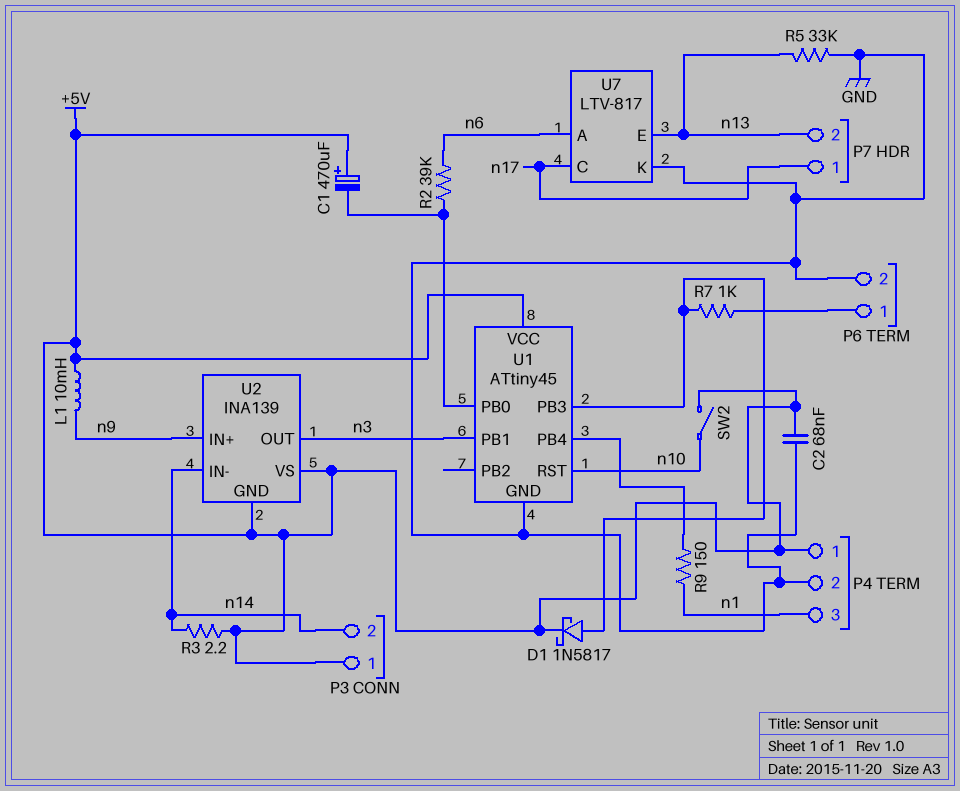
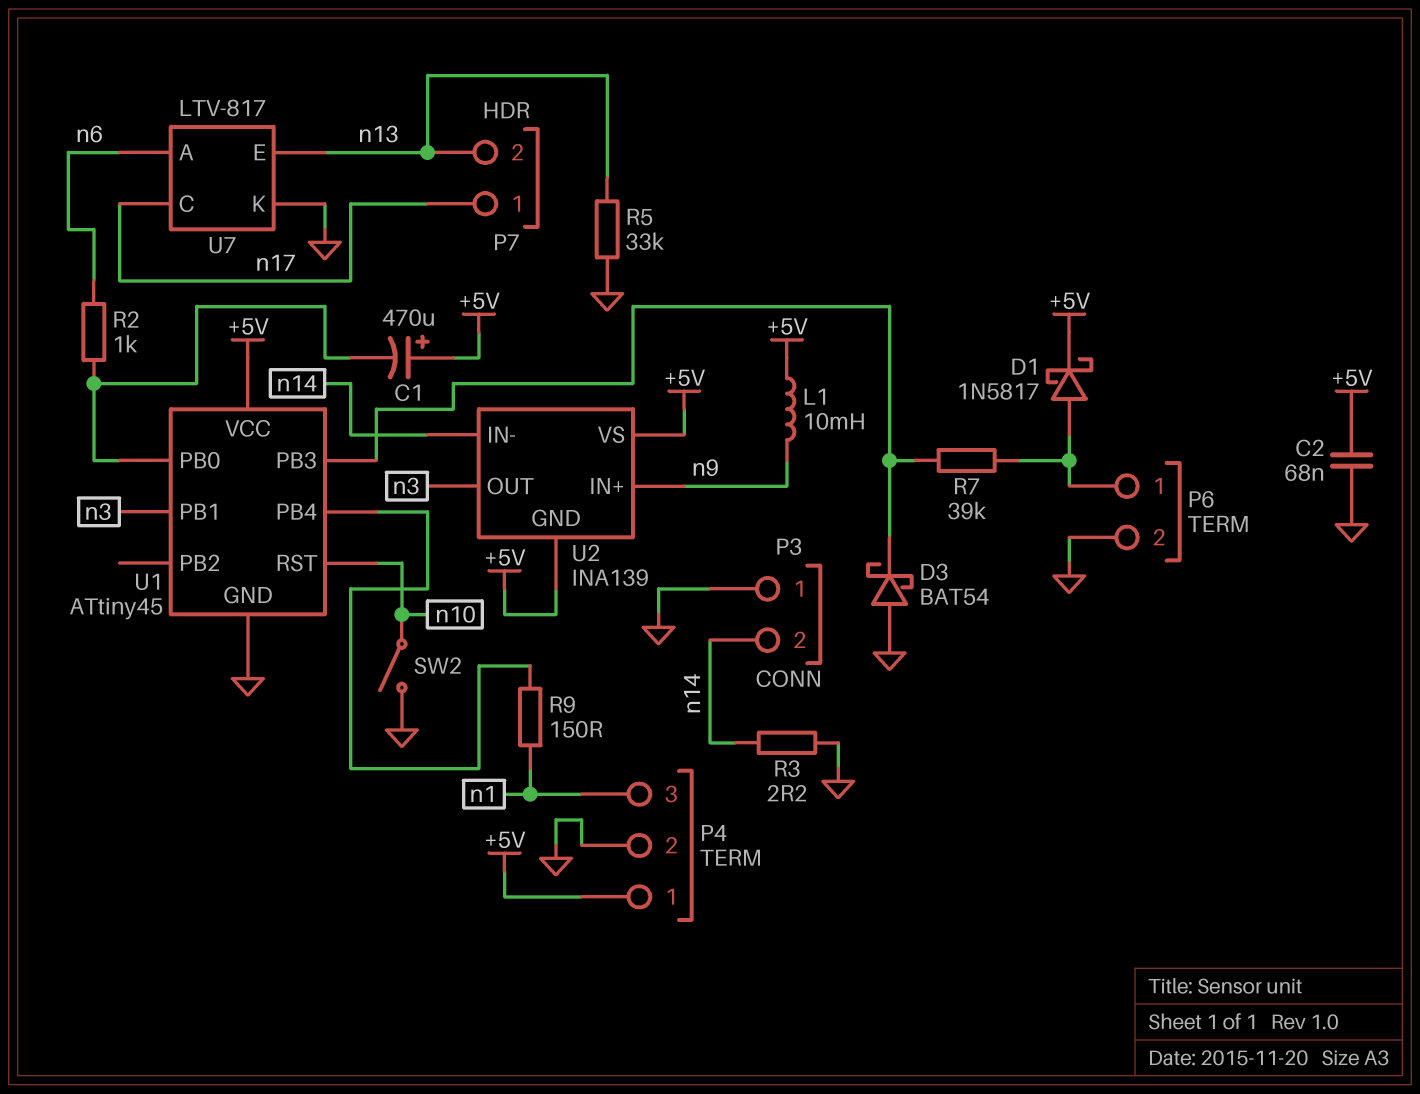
D1: schottky 1N5817 (A U1/PB3, K +5V) -> schottky 1N5817 (A P6/1, K +5V)
D3: none -> schottky BAT54 (A GND, K U1/PB3)
P3 pin 1: +5V -> GND
R2: 39k (U1/PB0, n6) -> 1k (U1/PB0, n6)
R3: 2.2 (+5V, n14) -> 2.2 (GND, n14)
R7: 1k (P6/1, U1/PB3) -> 39k (P6/1, U1/PB3)
SW2: switch (+5V, n10) -> switch (GND, n10)

